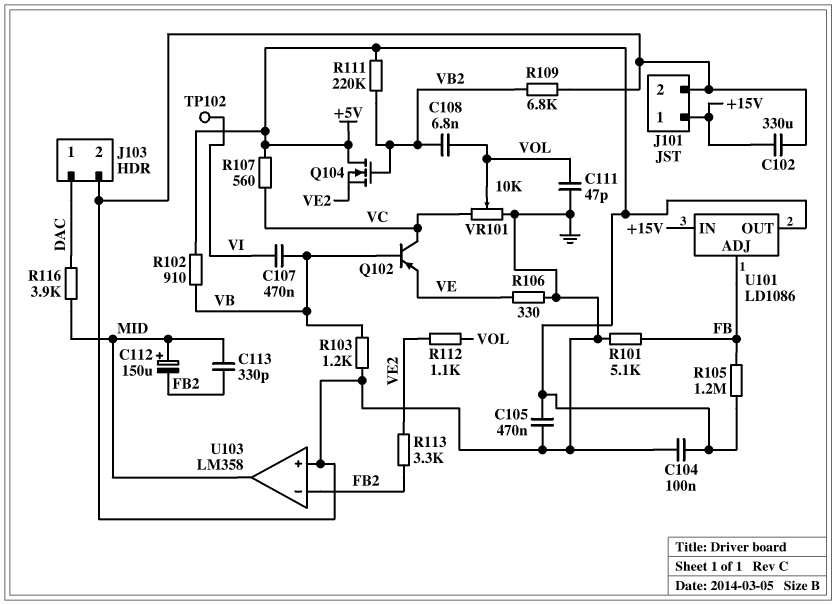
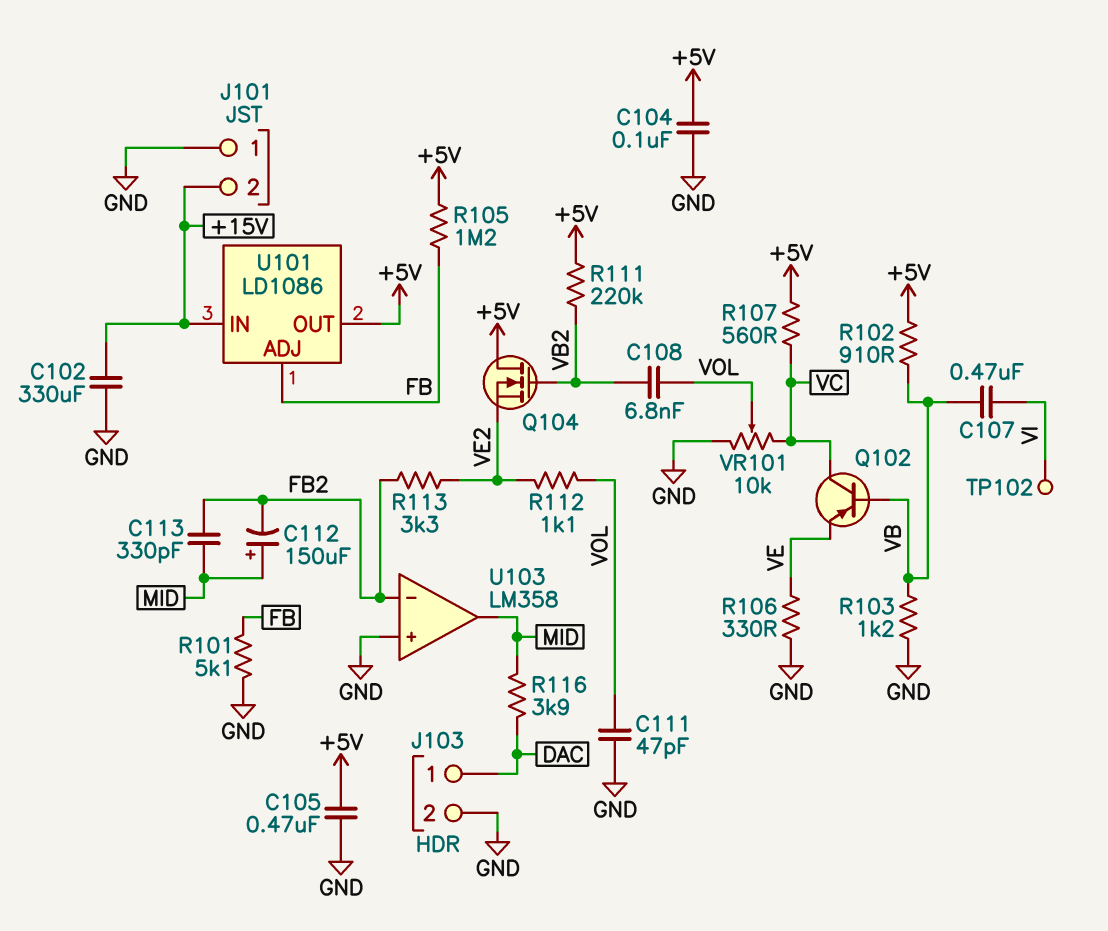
J101 pin 1: +15V -> GND
J101 pin 2: GND -> +15V
R109: 6.8k (GND, VB2) -> none

